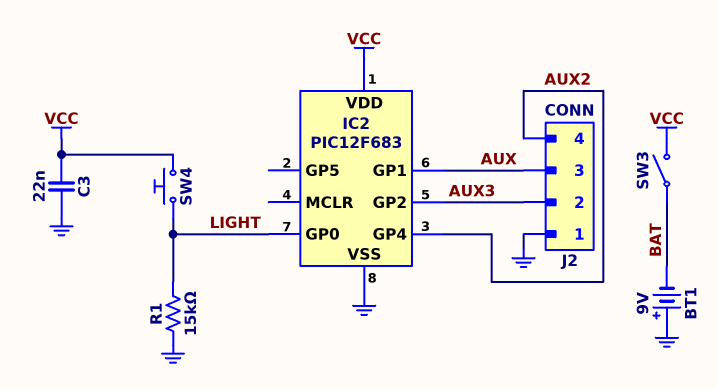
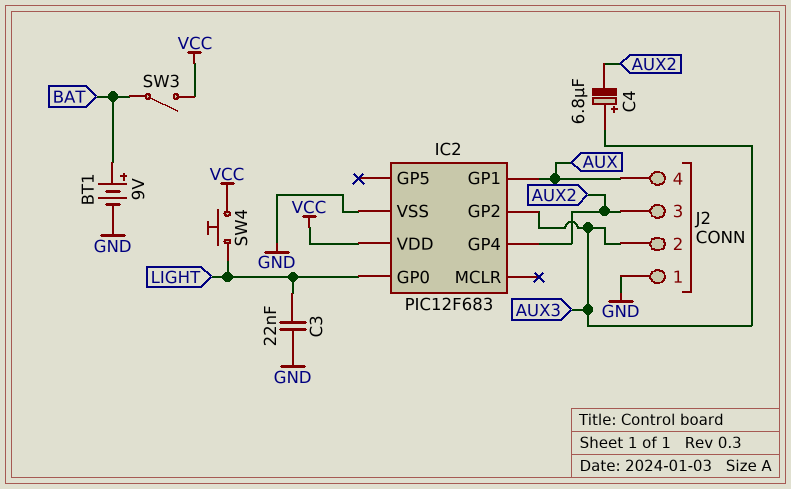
BT1: 9V (plus GND, minus BAT) -> 9V (plus BAT, minus GND)
C3: 22nF (GND, VCC) -> 22nF (GND, LIGHT)
C4: none -> 6.8uF (plus AUX3, minus AUX2)
J2 pin 3: AUX -> AUX2
J2 pin 4: AUX2 -> AUX
R1: 15k (GND, LIGHT) -> none

